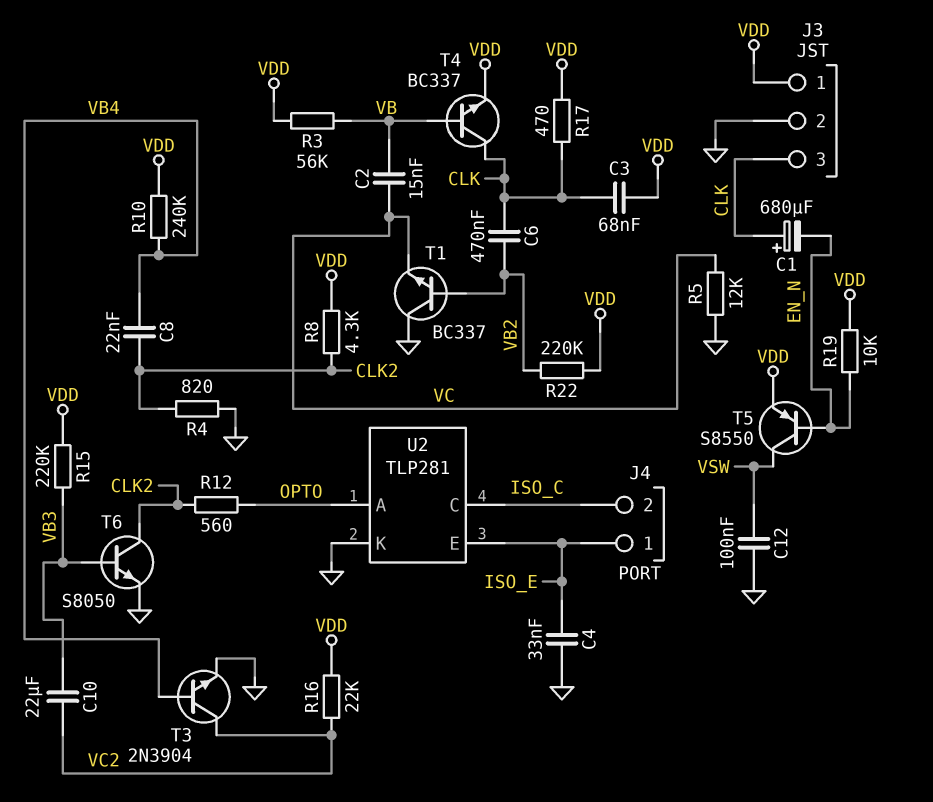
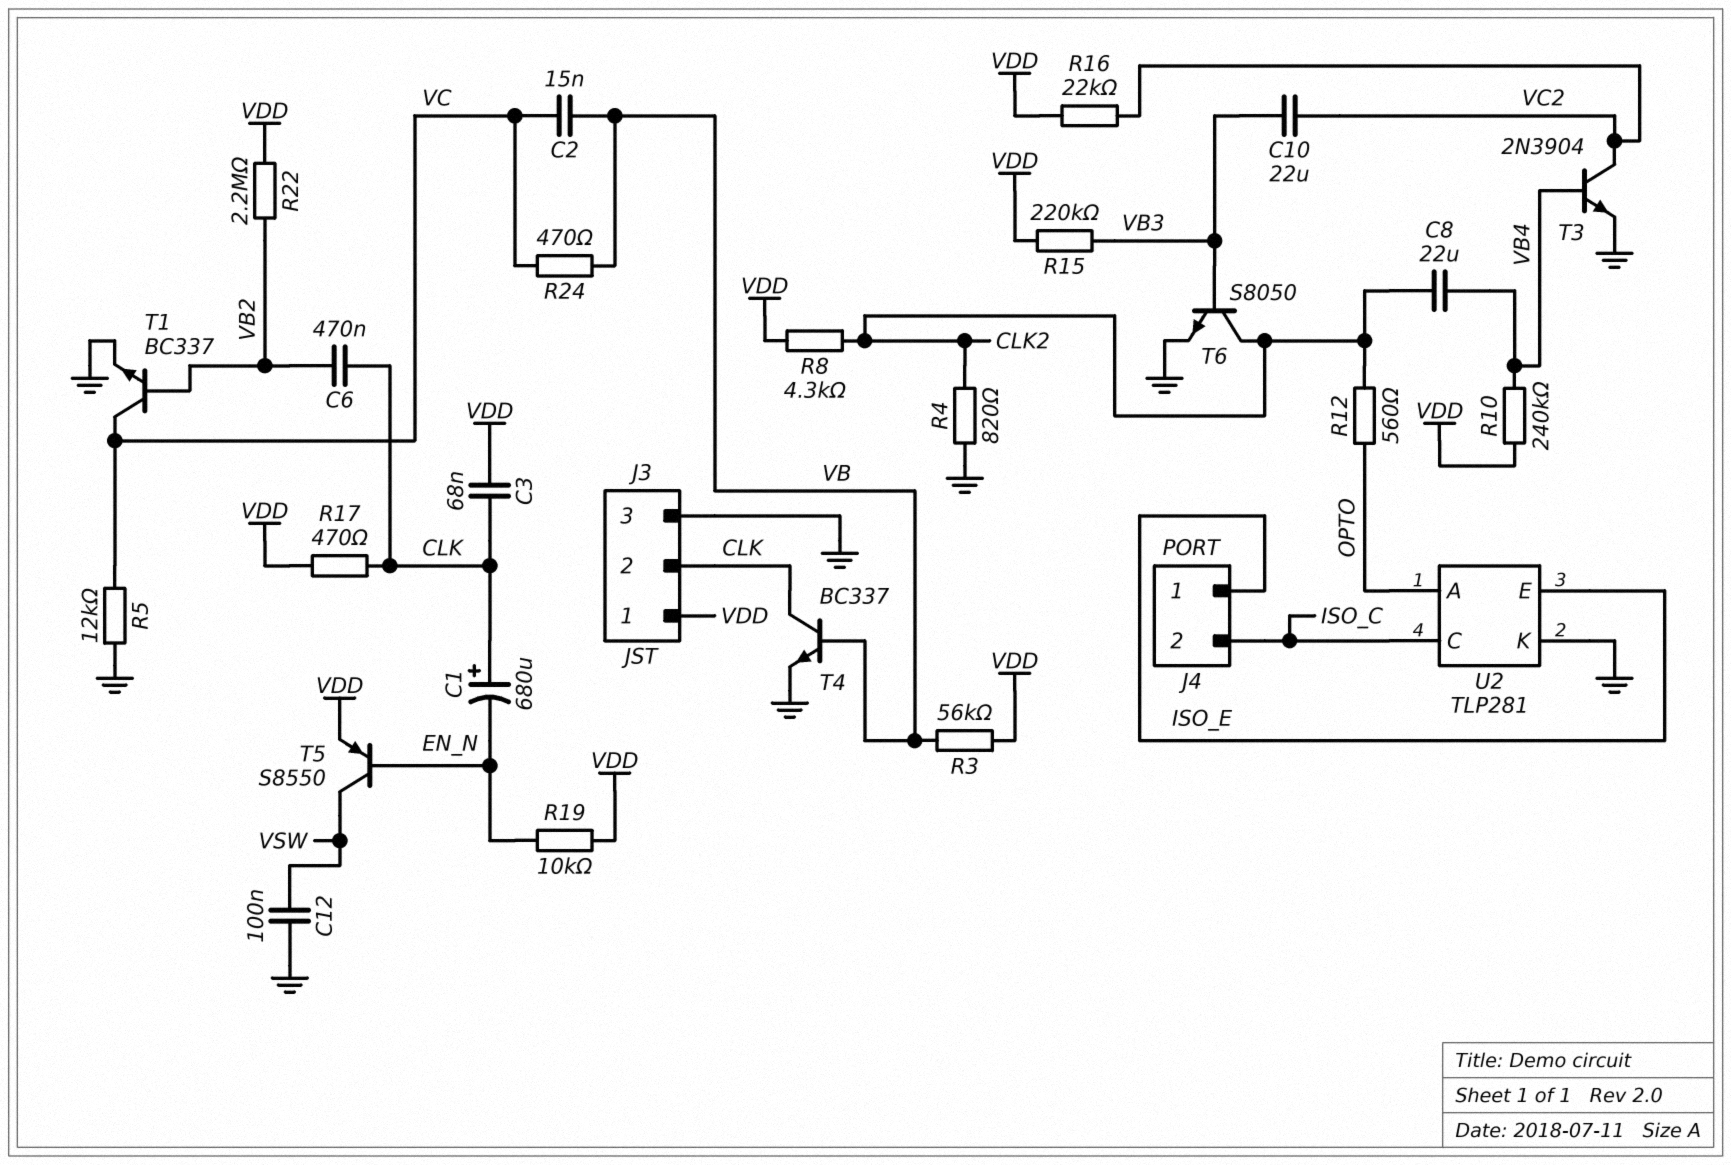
C4: 33nF (GND, ISO_E) -> none
C8: 22nF (CLK2, VB4) -> 22uF (CLK2, VB4)
J3 pin 2: GND -> CLK
J3 pin 3: CLK -> GND
R22: 220k (VB2, VDD) -> 2.2M (VB2, VDD)
R24: none -> 470 (VB, VC)
T1: NPN BC337 (B VB2, C GND, E VC) -> NPN BC337 (B VB2, C VC, E GND)
T4: NPN BC337 (B VB, C CLK, E VDD) -> NPN BC337 (B VB, C CLK, E GND)

